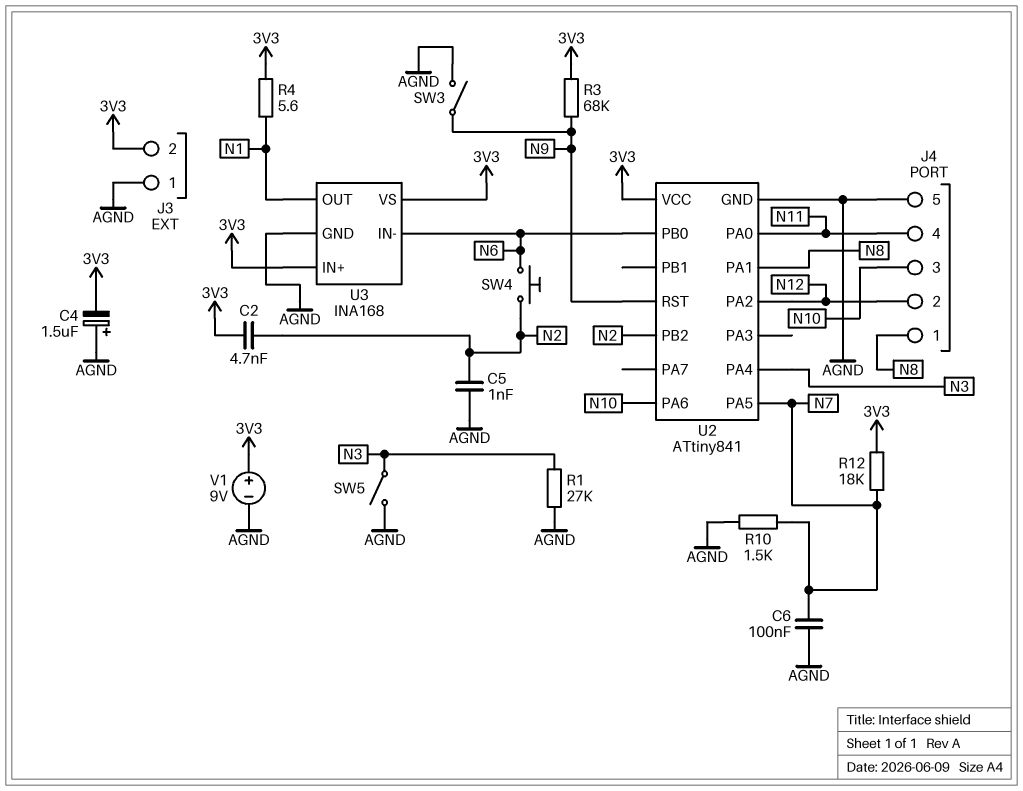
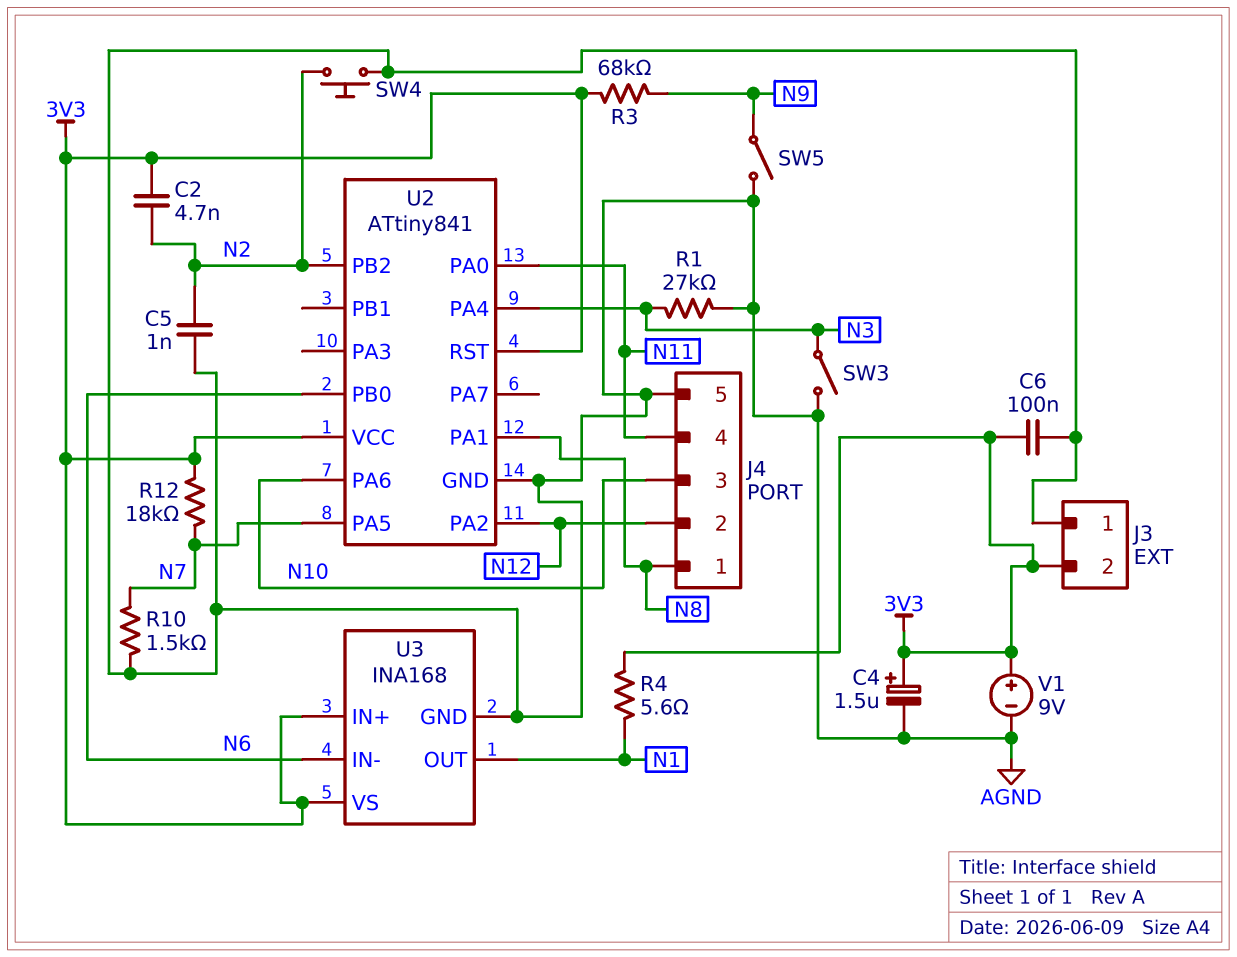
C4: 1.5uF (plus AGND, minus 3V3) -> 1.5uF (plus 3V3, minus AGND)
C6: 100nF (AGND, N7) -> 100nF (3V3, AGND)
SW3: switch (AGND, N9) -> switch (AGND, N3)
SW4: button (N2, N6) -> button (AGND, N2)
SW5: switch (AGND, N3) -> switch (AGND, N9)
U2 pin RST: N9 -> 3V3

